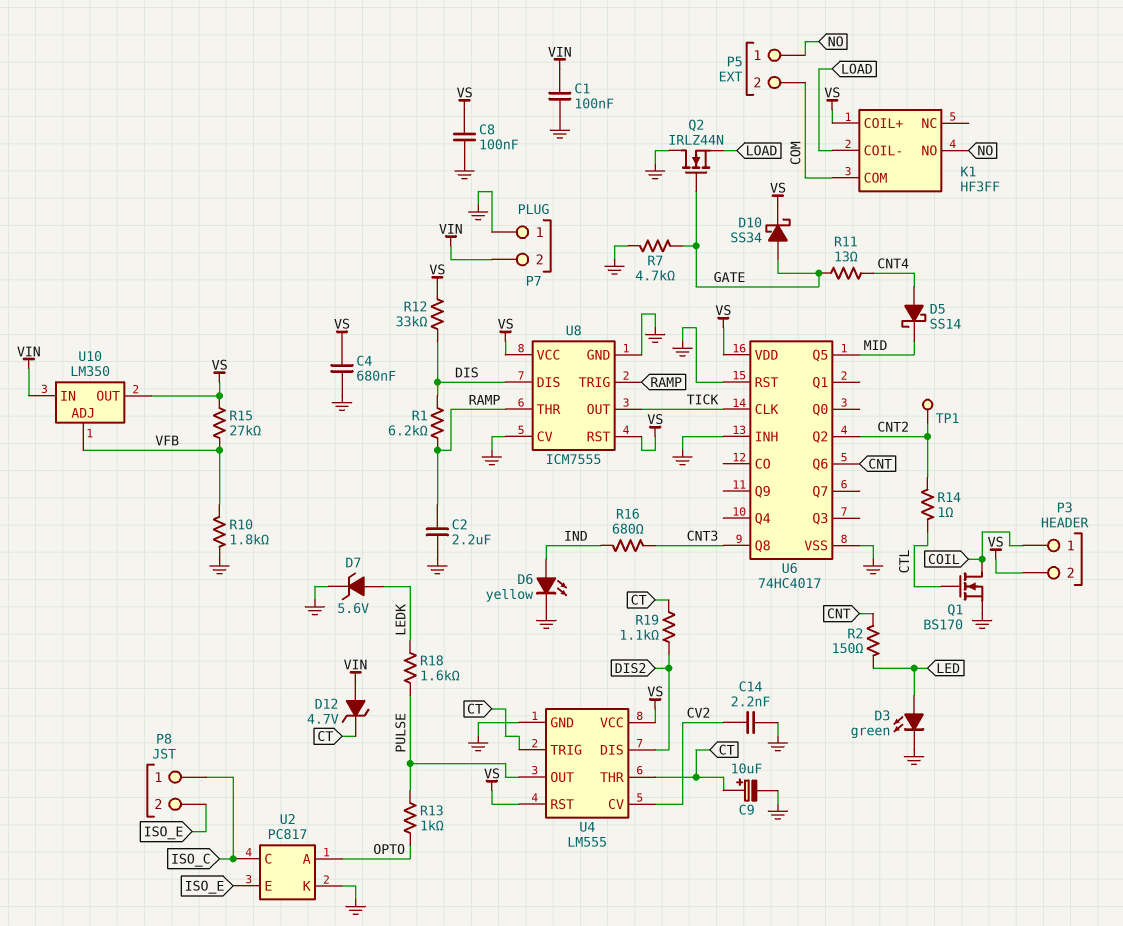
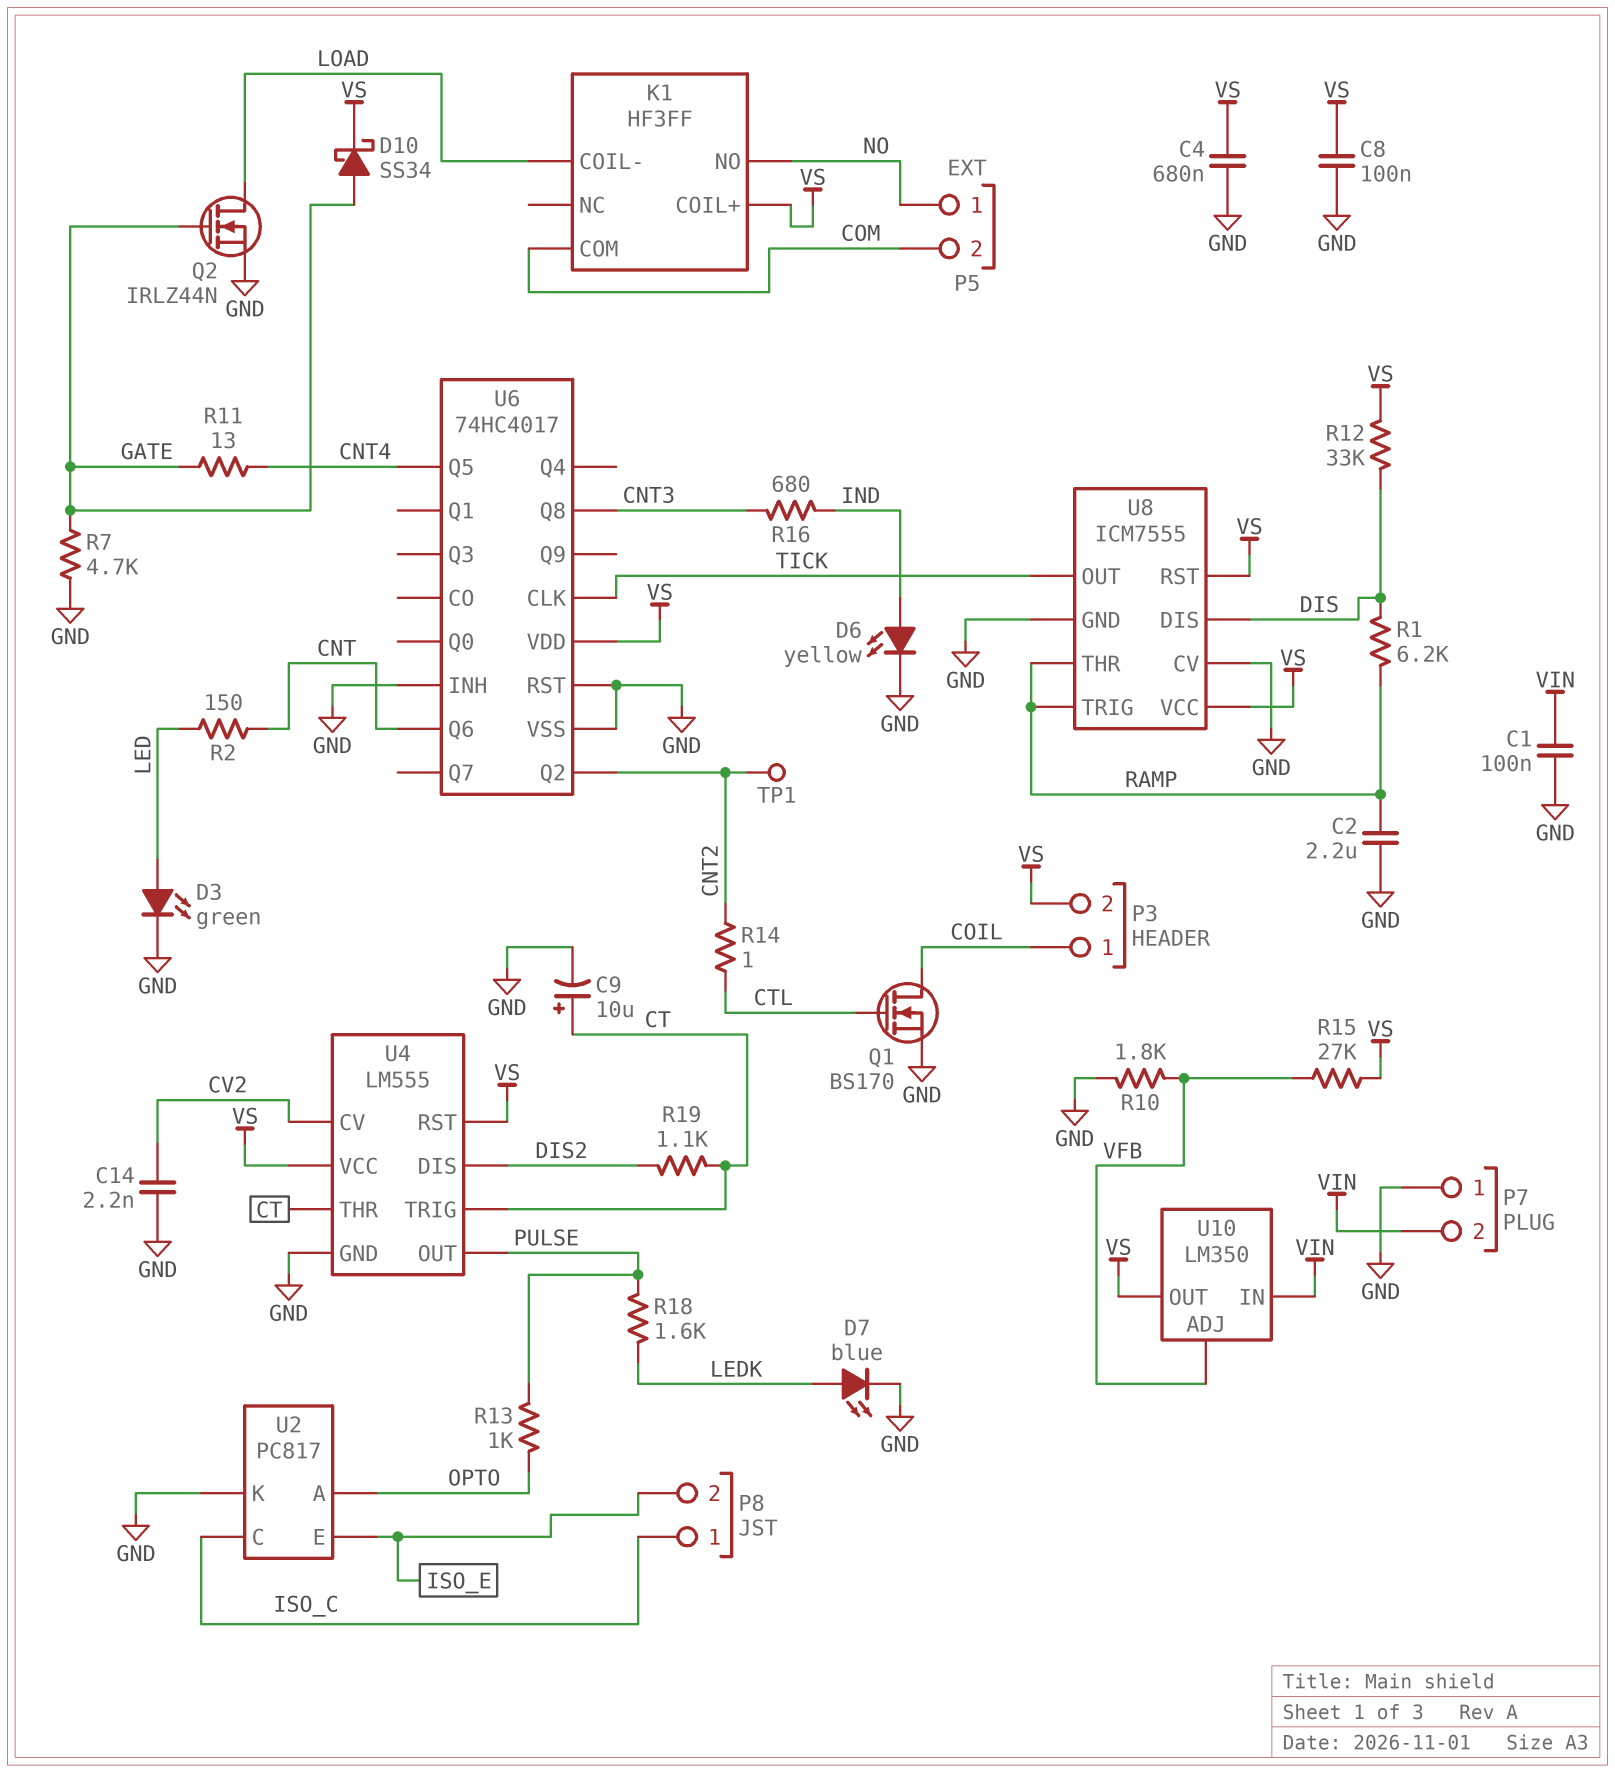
D5: schottky SS14 (A CNT4, K MID) -> none
D7: zener 5.6V (A LEDK, K GND) -> LED blue (A LEDK, K GND)
D12: zener 4.7V (A VIN, K CT) -> none
Q2: NMOS IRLZ44N (G GATE, D GND, S LOAD) -> NMOS IRLZ44N (G GATE, D LOAD, S GND)
U6 pin Q5: MID -> CNT4

